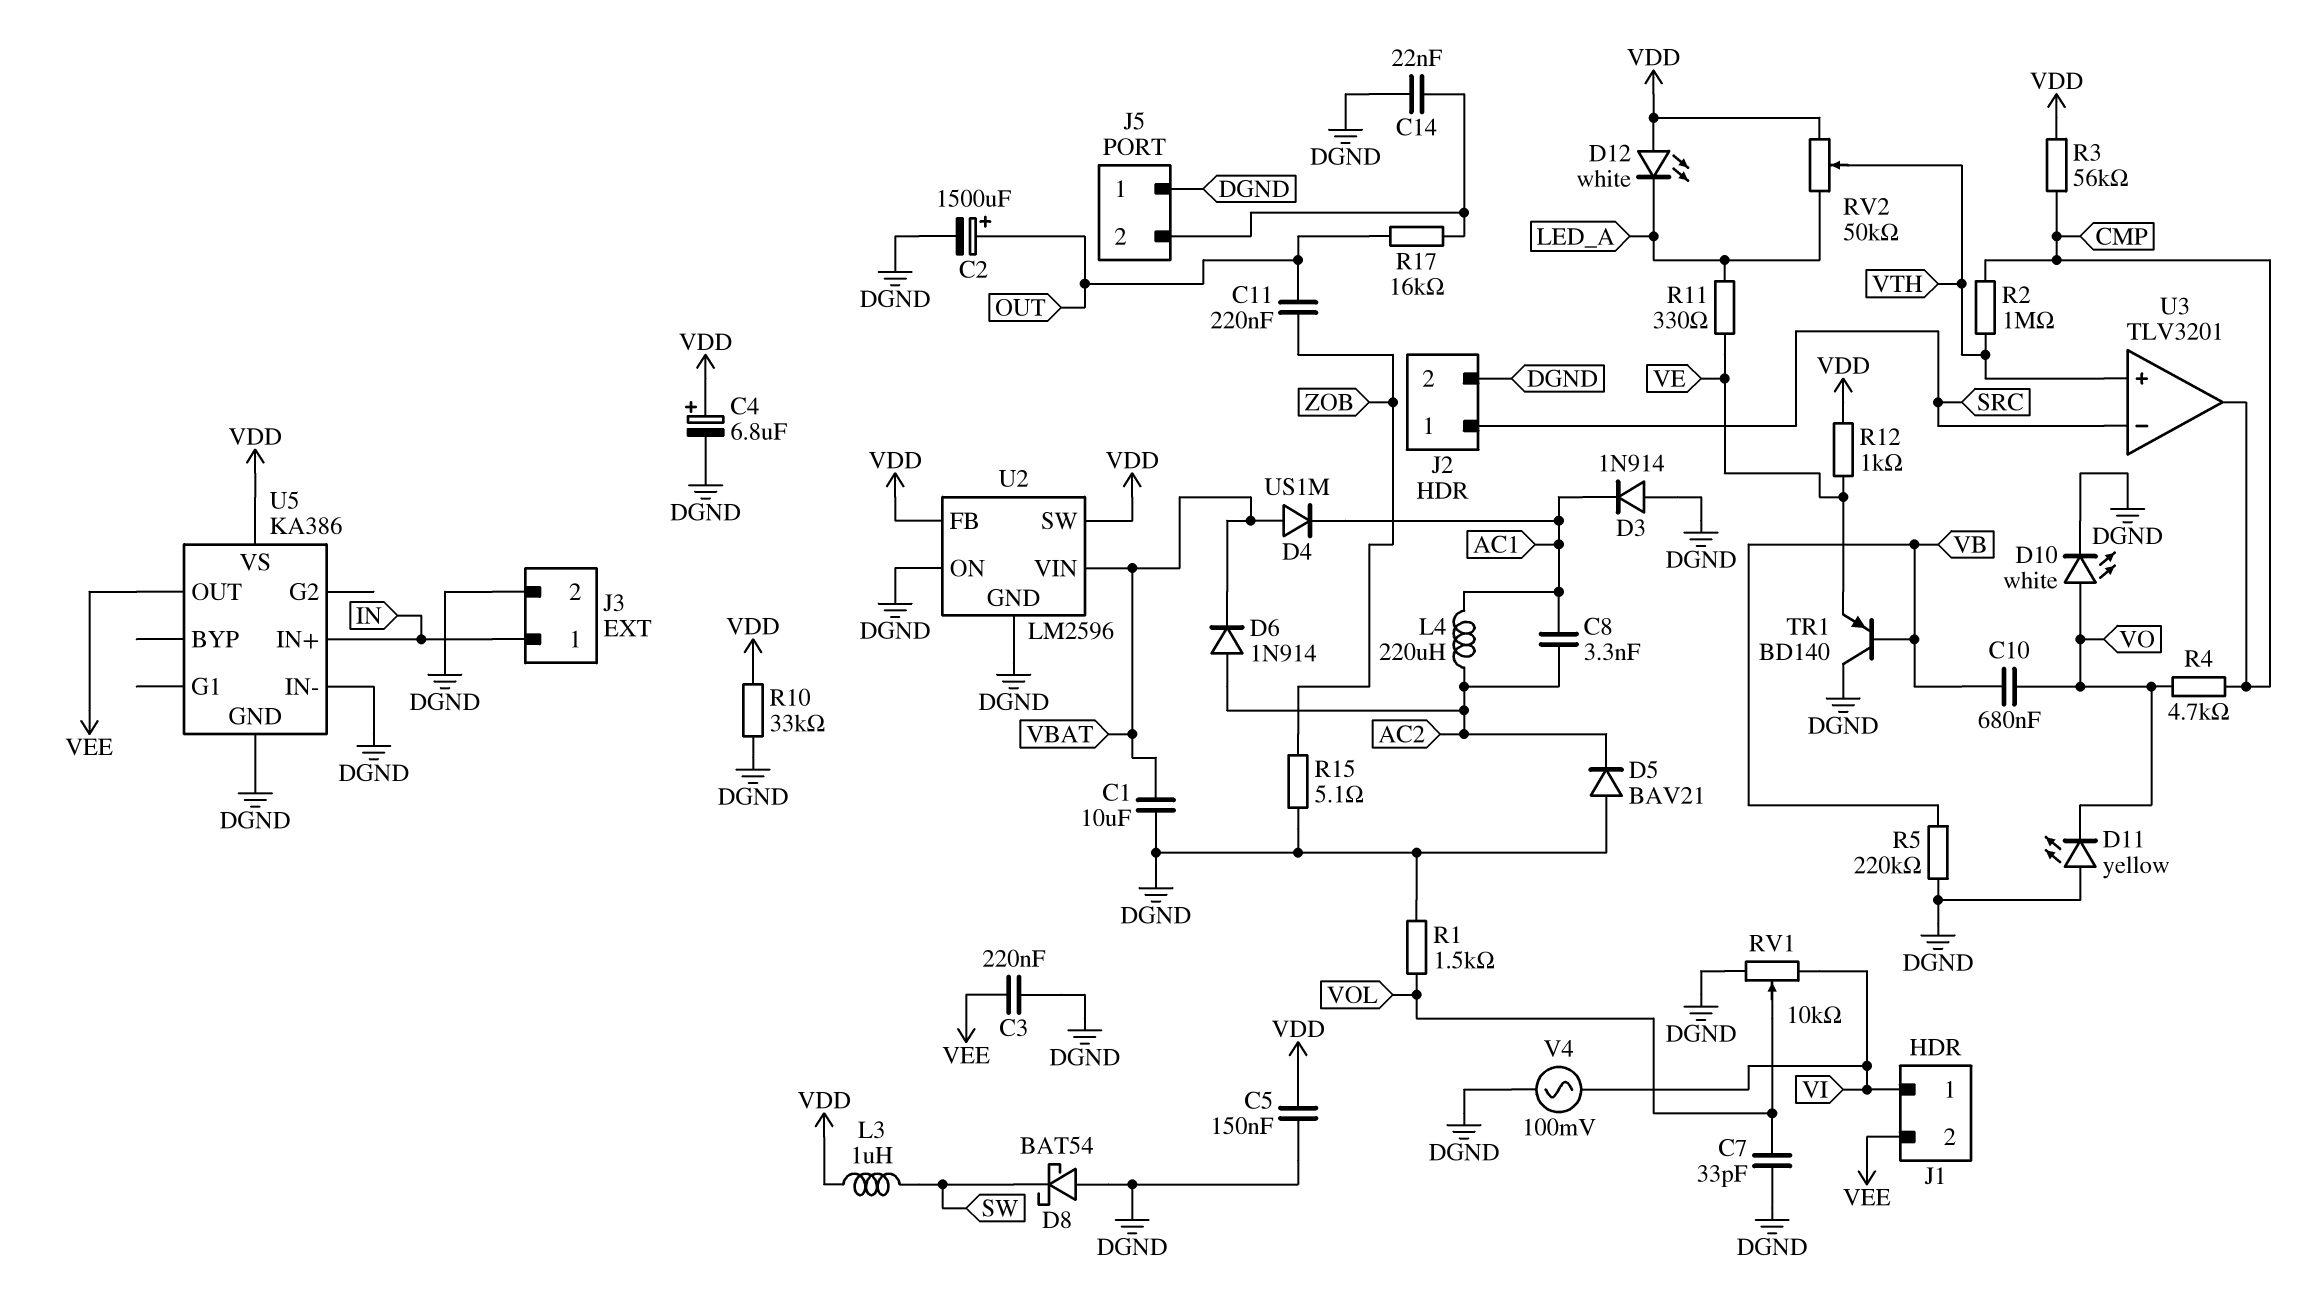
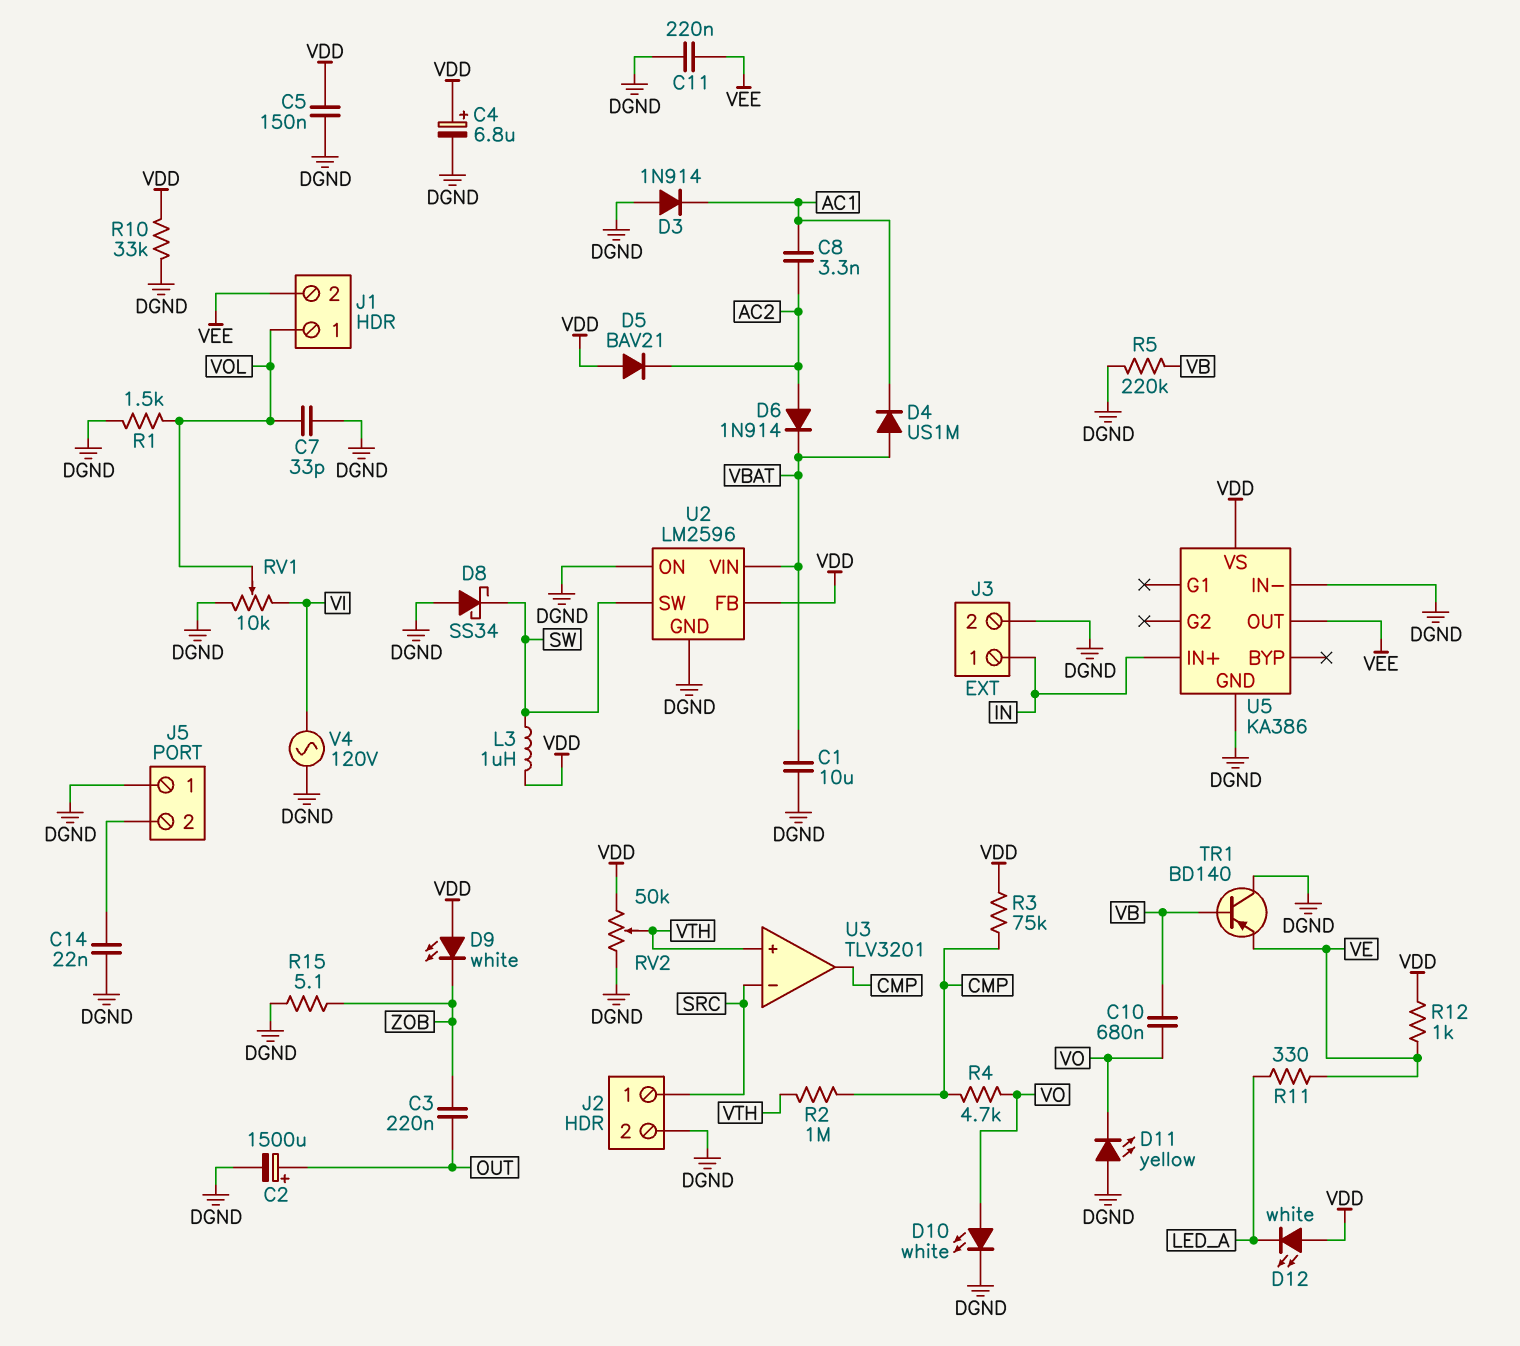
C3: 220nF (DGND, VEE) -> 220nF (OUT, ZOB)
C11: 220nF (OUT, ZOB) -> 220nF (DGND, VEE)
D5: diode BAV21 (A DGND, K AC2) -> diode BAV21 (A VDD, K AC2)
D8: schottky BAT54 (A DGND, K SW) -> schottky SS34 (A DGND, K SW)
D9: none -> LED white (A VDD, K ZOB)
J1 pin 1: VI -> VOL
L4: 220uH (AC1, AC2) -> none
R3: 56k (CMP, VDD) -> 75k (CMP, VDD)
R17: 16k (J5/2, OUT) -> none
RV2: 50k (LED_A, VDD, wiper VTH) -> 50k (DGND, VDD, wiper VTH)
U2 pin SW: VDD -> SW
V4: AC 100mV (DGND, VI) -> AC 120V (DGND, VI)

